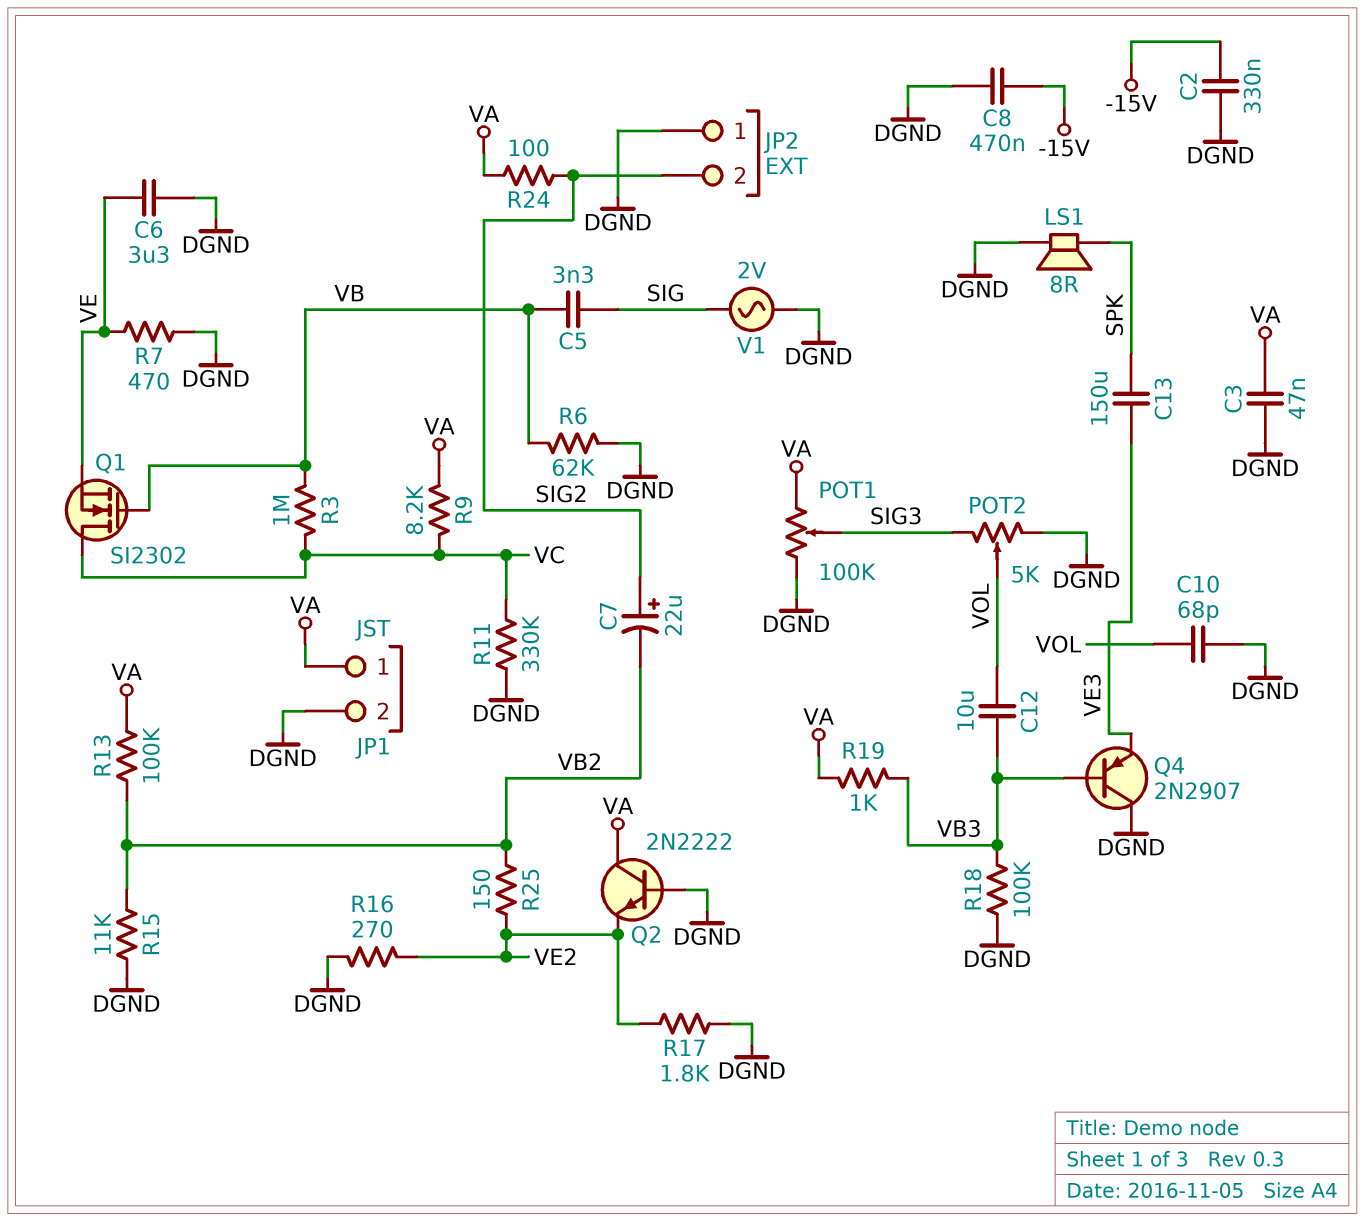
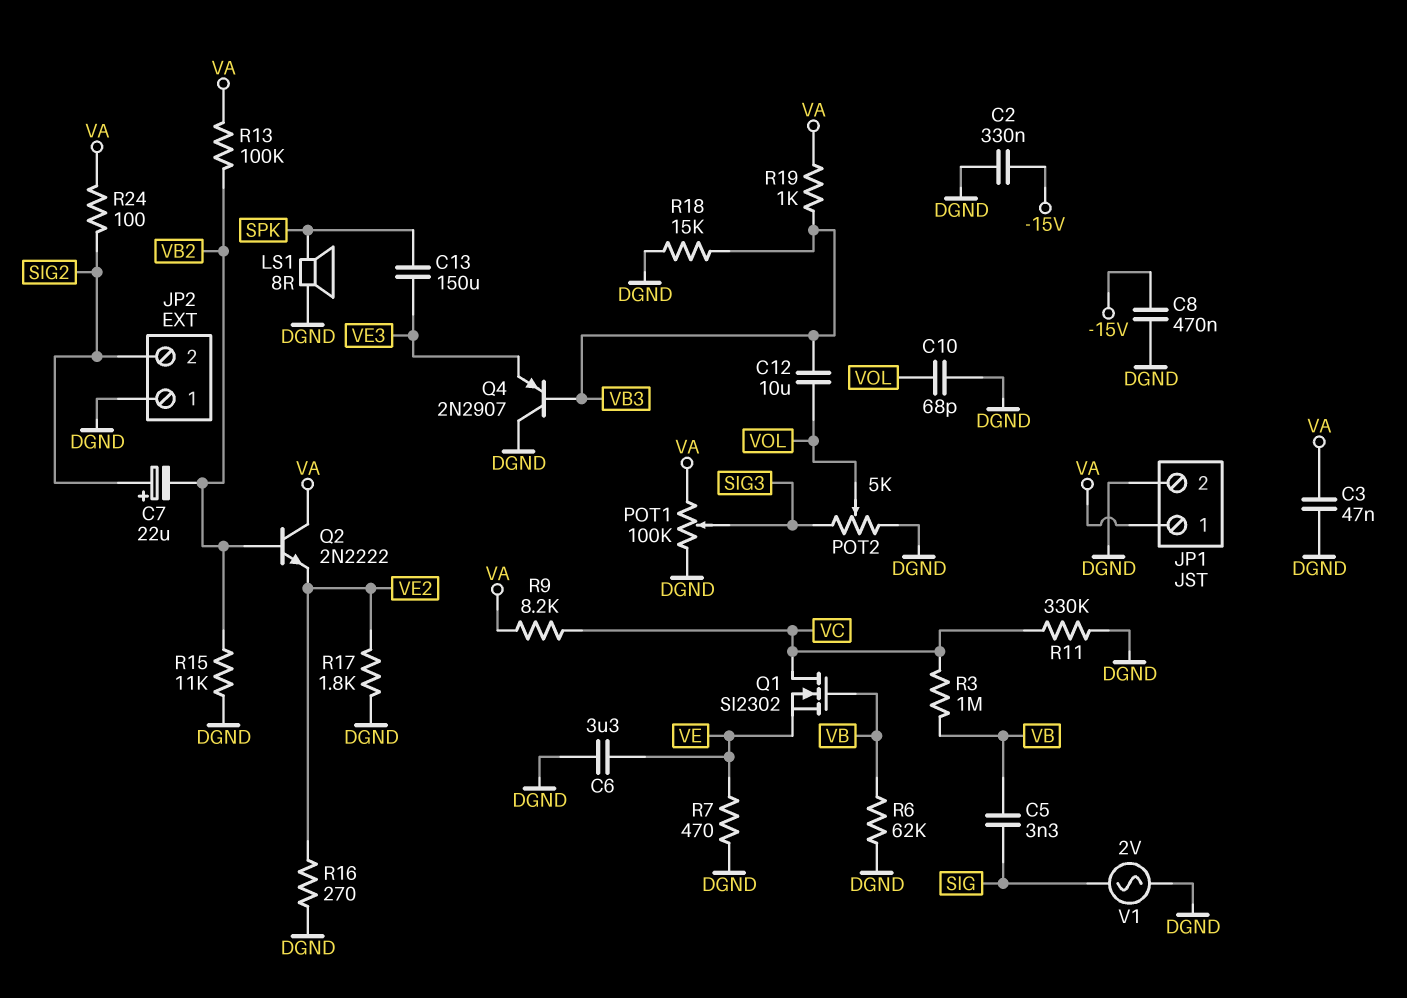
Q2: NPN 2N2222 (B DGND, C VA, E VE2) -> NPN 2N2222 (B VB2, C VA, E VE2)
R18: 100k (DGND, VB3) -> 15k (DGND, VB3)
R25: 150 (VB2, VE2) -> none

